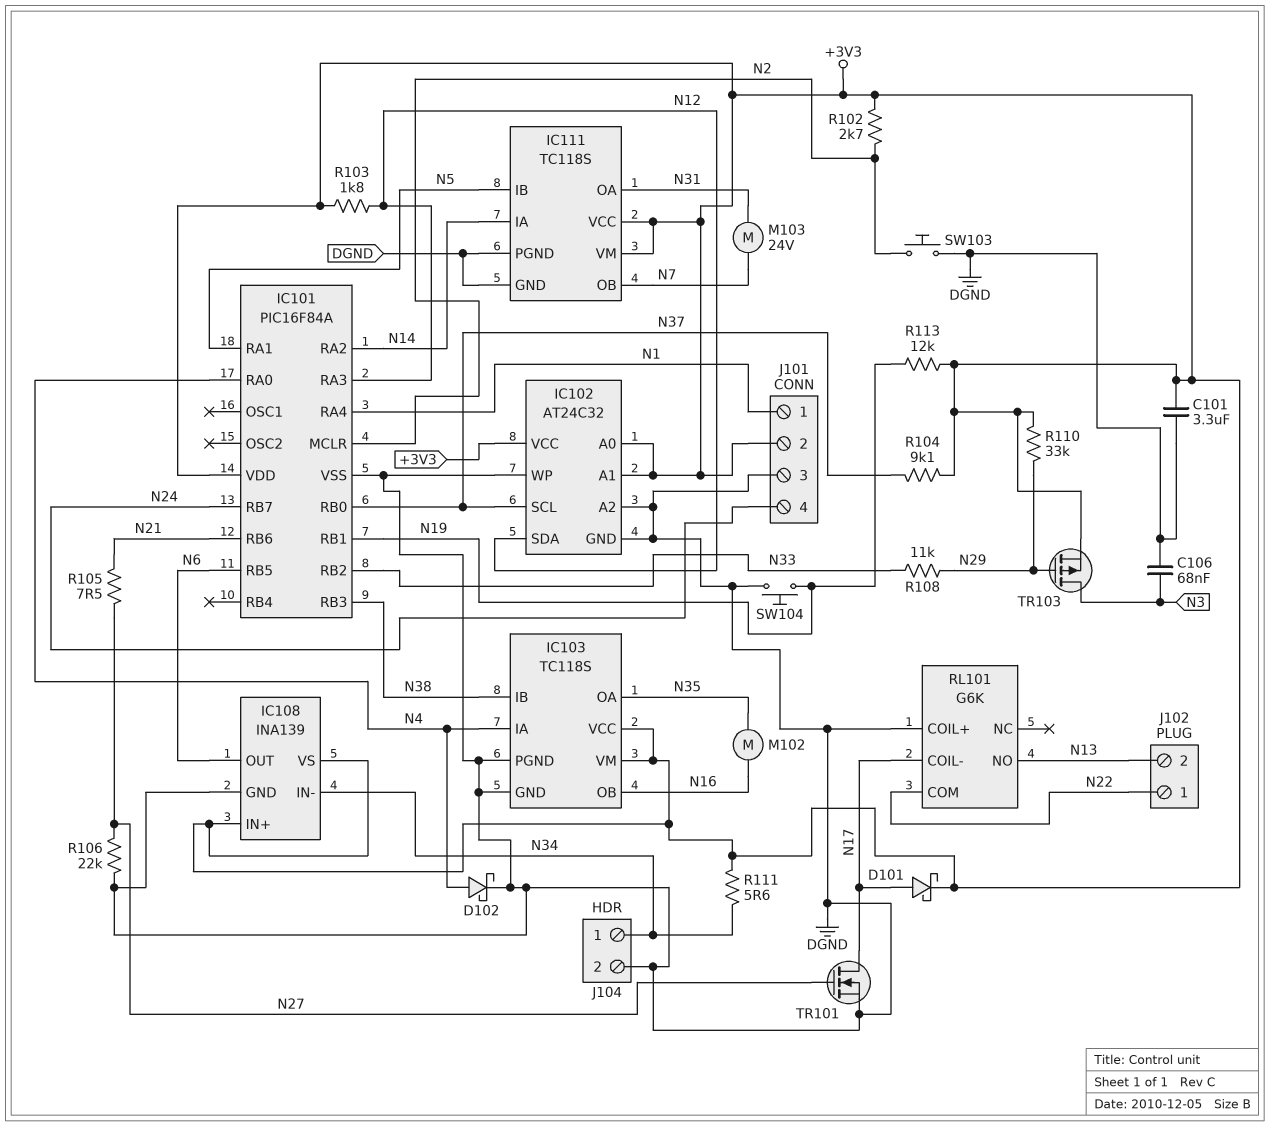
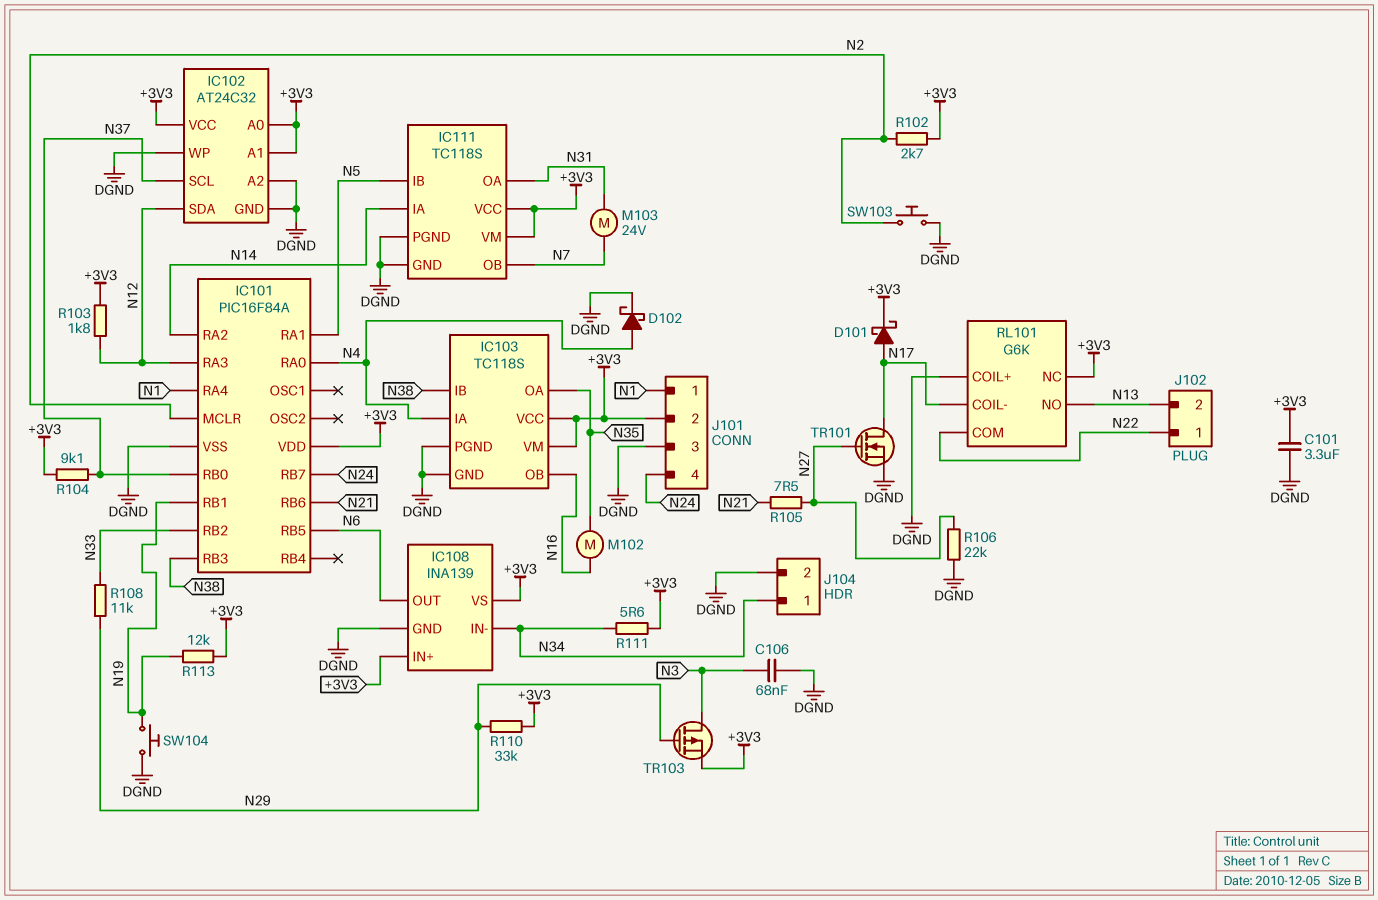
RL101 pin NC: none -> +3V3

